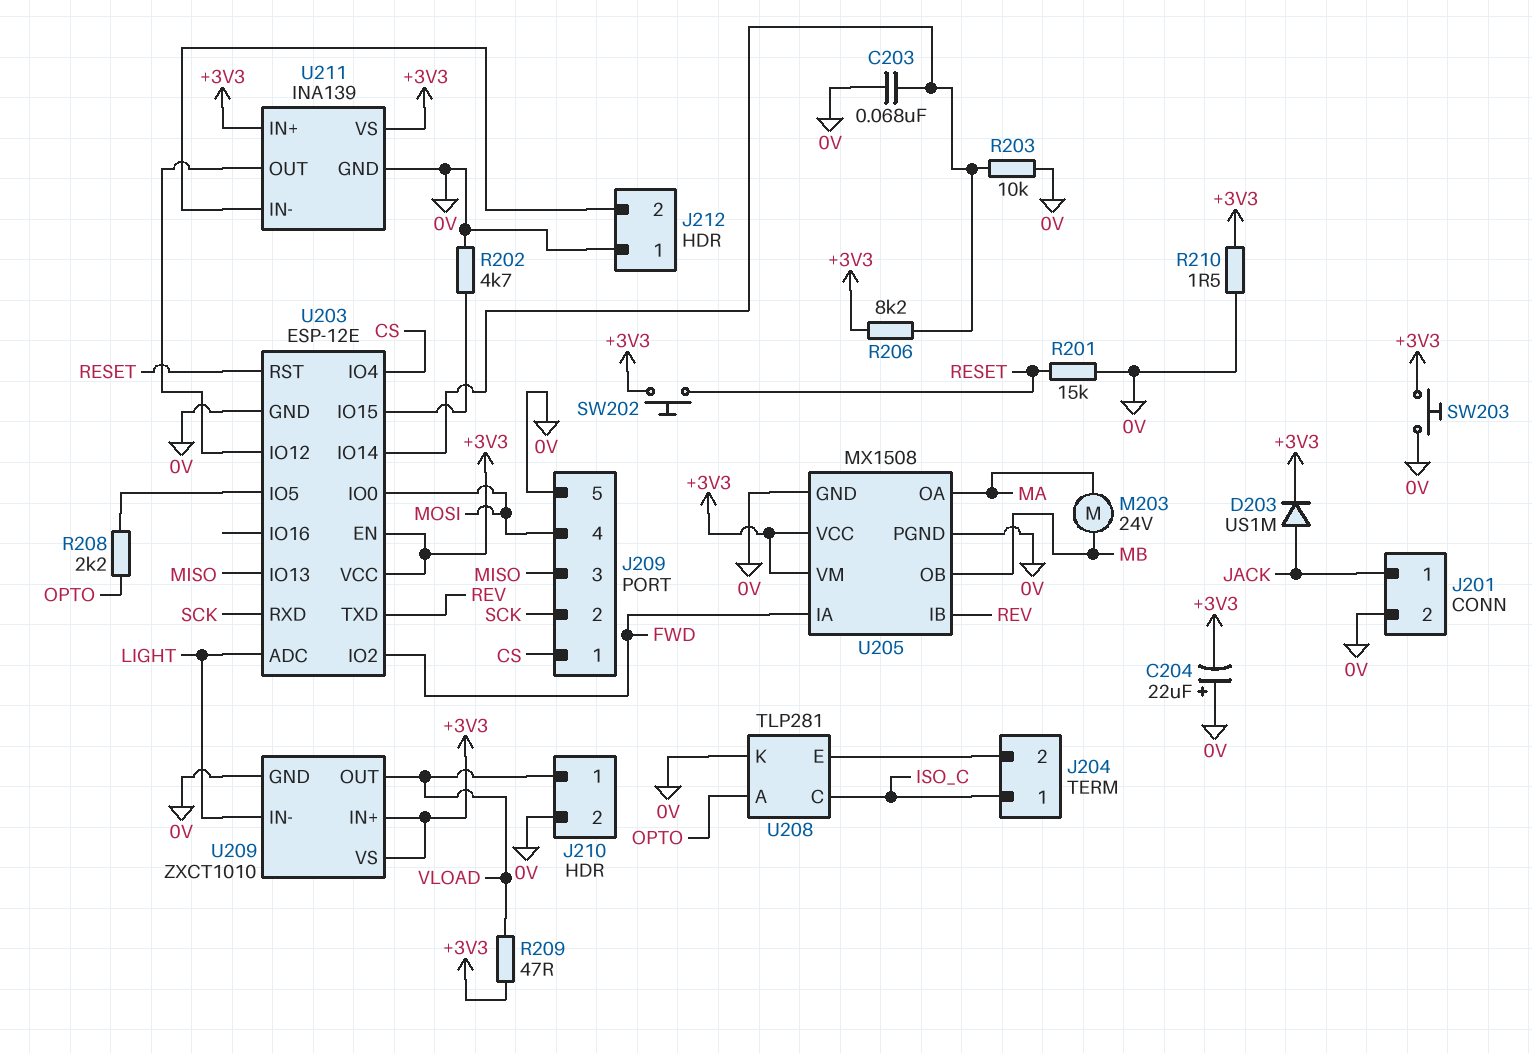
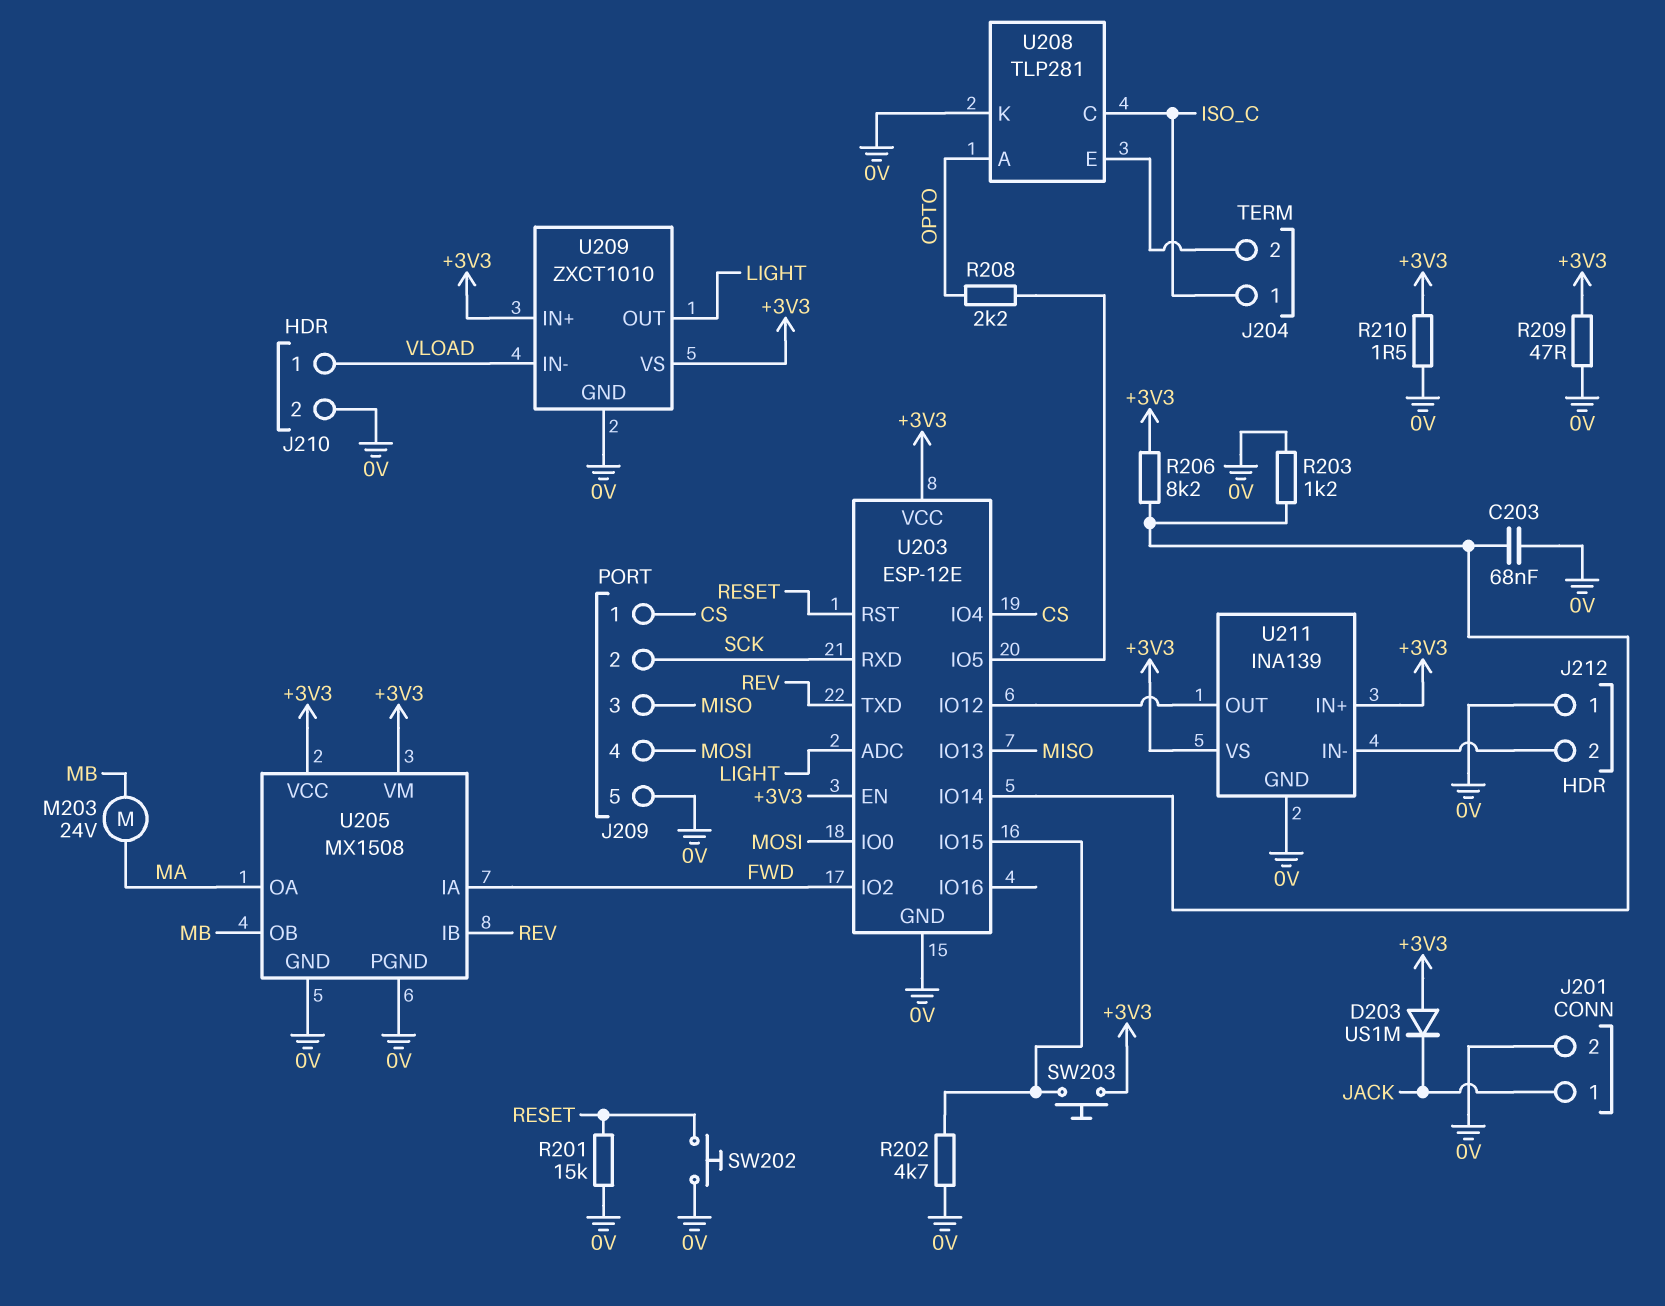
C204: 22uF (plus 0V, minus +3V3) -> none
D203: diode US1M (A JACK, K +3V3) -> diode US1M (A +3V3, K JACK)
R203: 10k (0V, U203/IO14) -> 1.2k (0V, U203/IO14)
R209: 47 (+3V3, VLOAD) -> 47 (+3V3, 0V)
SW202: button (+3V3, RESET) -> button (0V, RESET)
SW203: button (+3V3, 0V) -> button (+3V3, U203/IO15)
U209 pin IN-: LIGHT -> VLOAD
U209 pin OUT: VLOAD -> LIGHT

